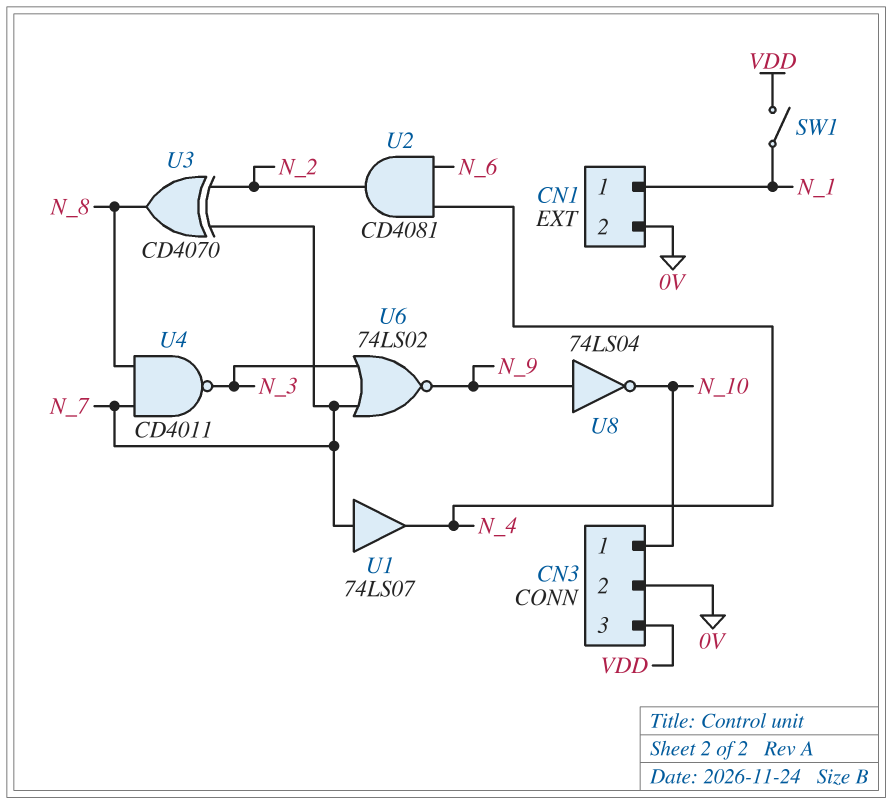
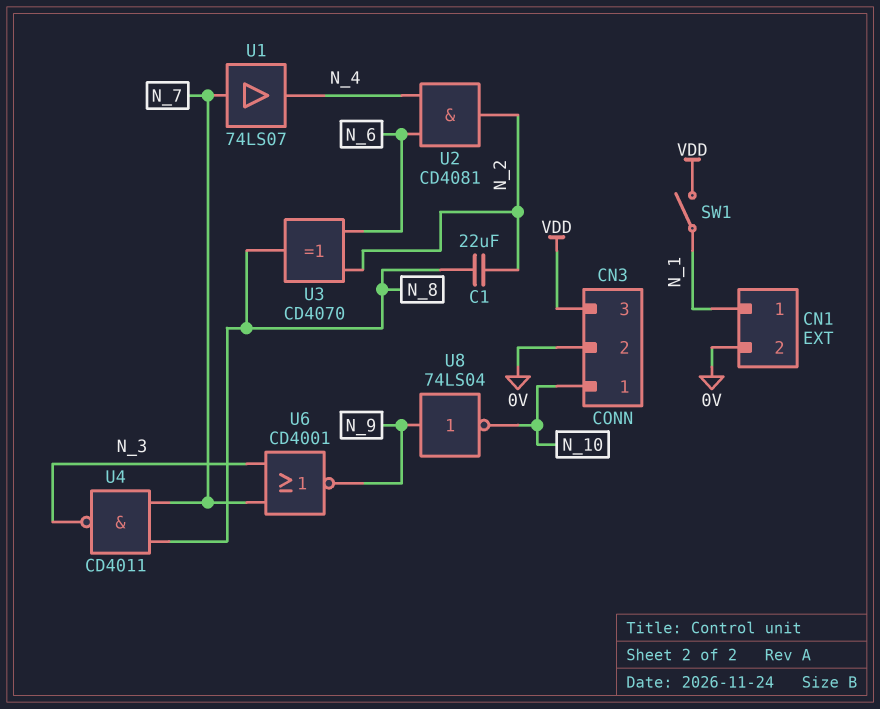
C1: none -> 22uF (N_2, N_8)
U3: XOR CD4070 (in N_2, in N_7, out N_8) -> XOR CD4070 (in N_2, in N_6, out N_8)
U6: NOR 74LS02 (in N_3, in N_7, out N_9) -> NOR CD4001 (in N_3, in N_7, out N_9)

